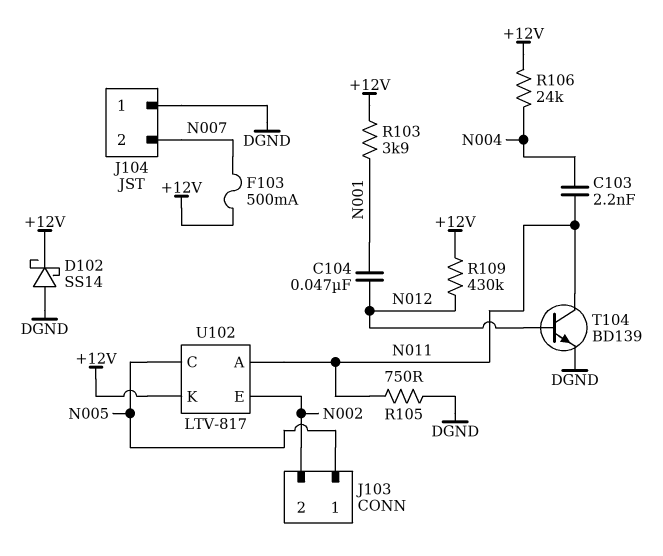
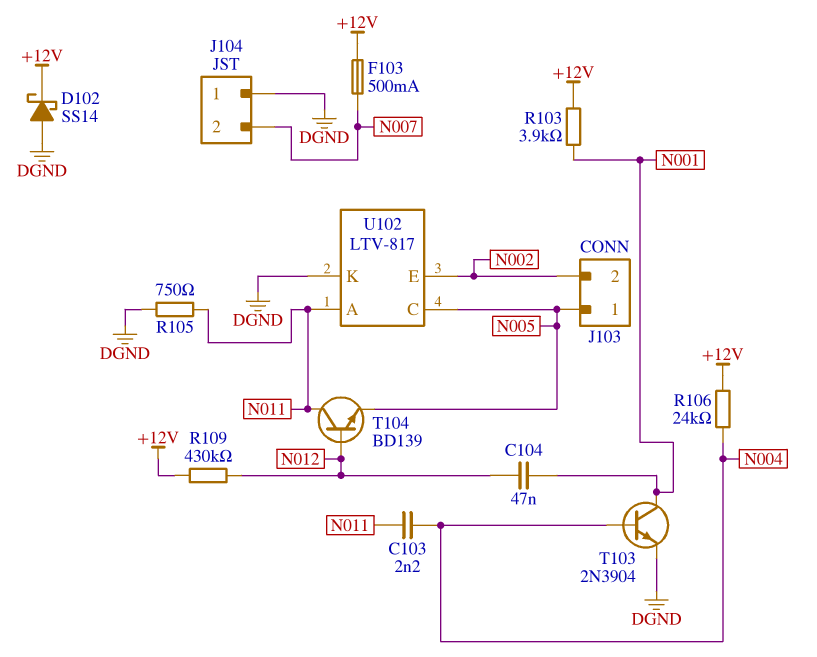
T103: none -> NPN 2N3904 (B N004, C N001, E DGND)
T104: NPN BD139 (B N012, C N011, E DGND) -> NPN BD139 (B N012, C N011, E N005)
U102 pin K: +12V -> DGND

